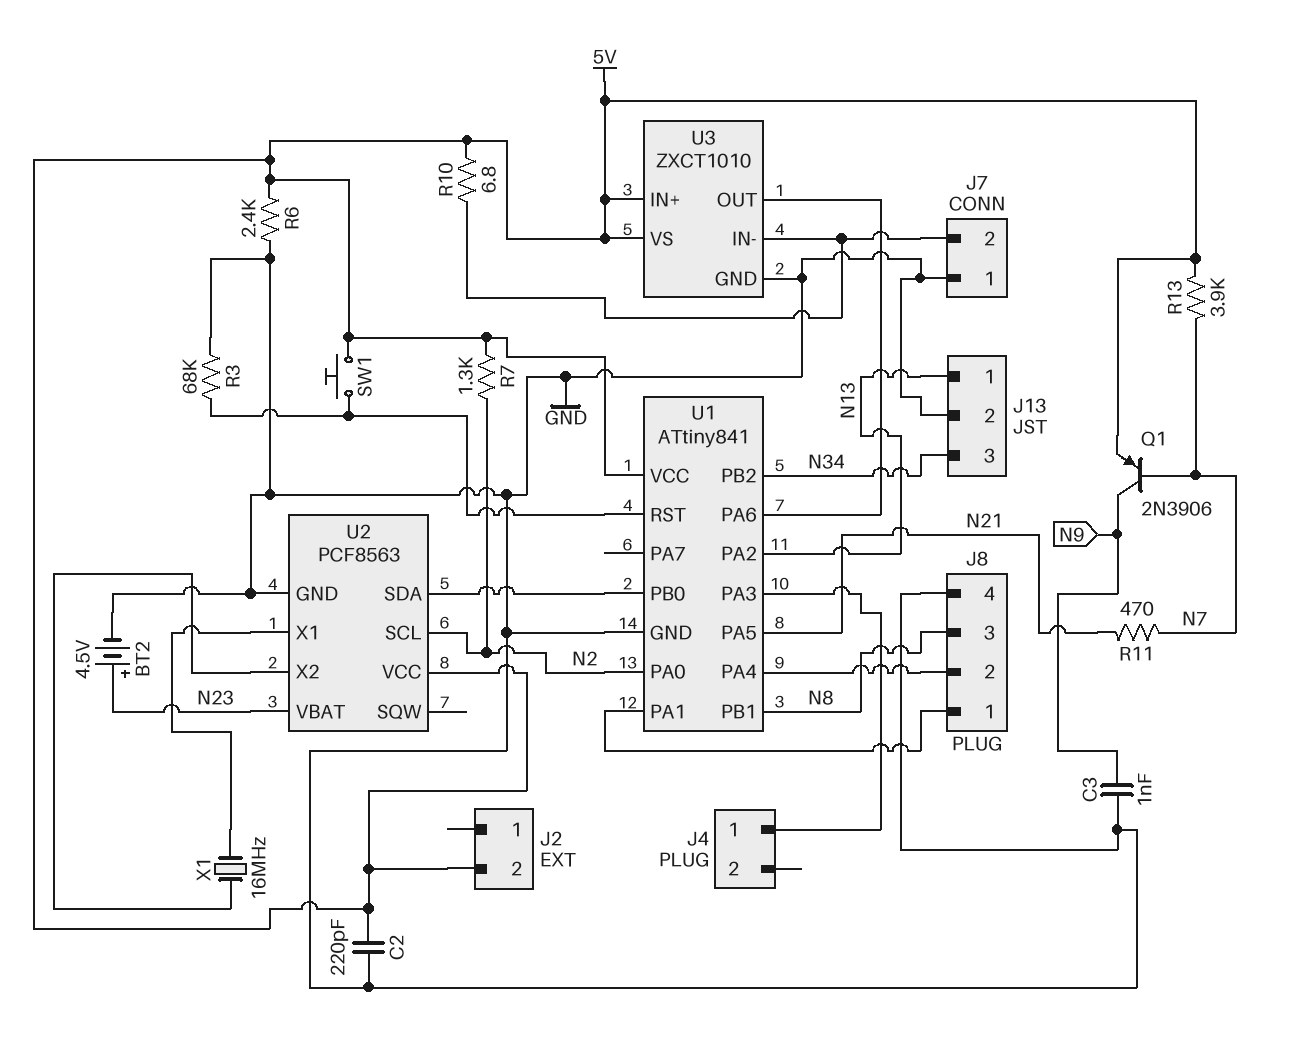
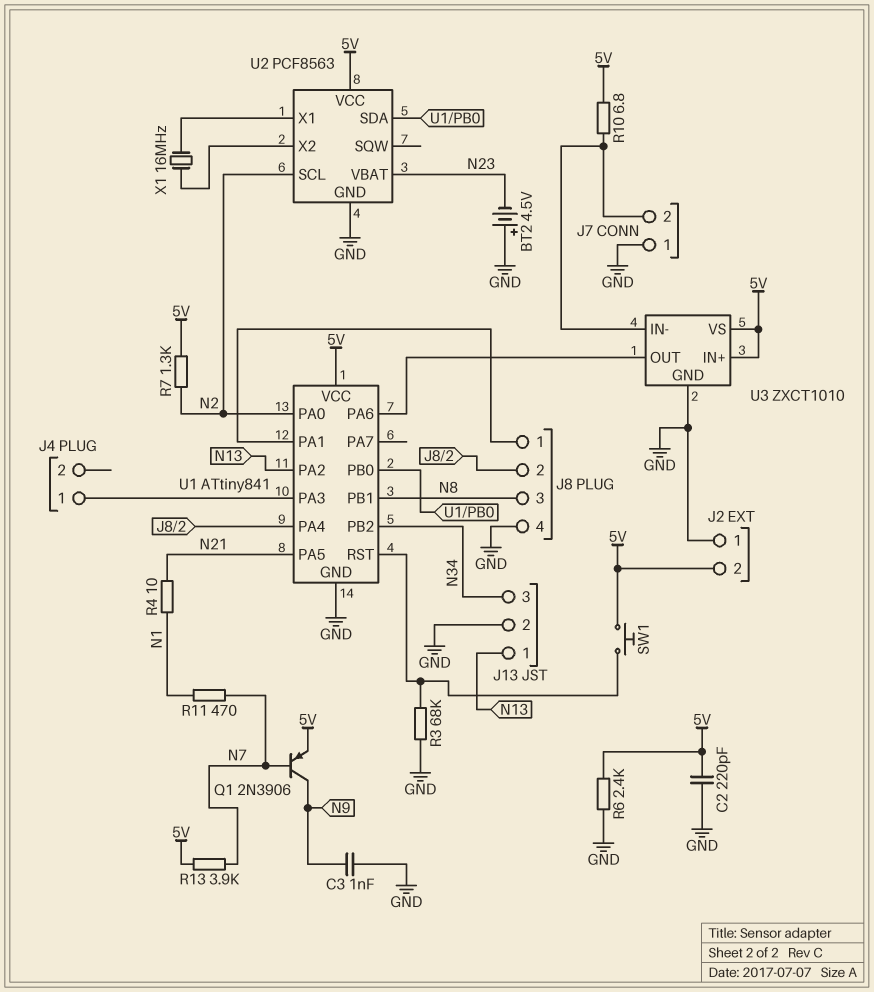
BT2: 4.5V (plus N23, minus GND) -> 4.5V (plus GND, minus N23)
J2 pin 1: none -> GND
R4: none -> 10 (N1, N21)
R11: 470 (N7, N21) -> 470 (N1, N7)

